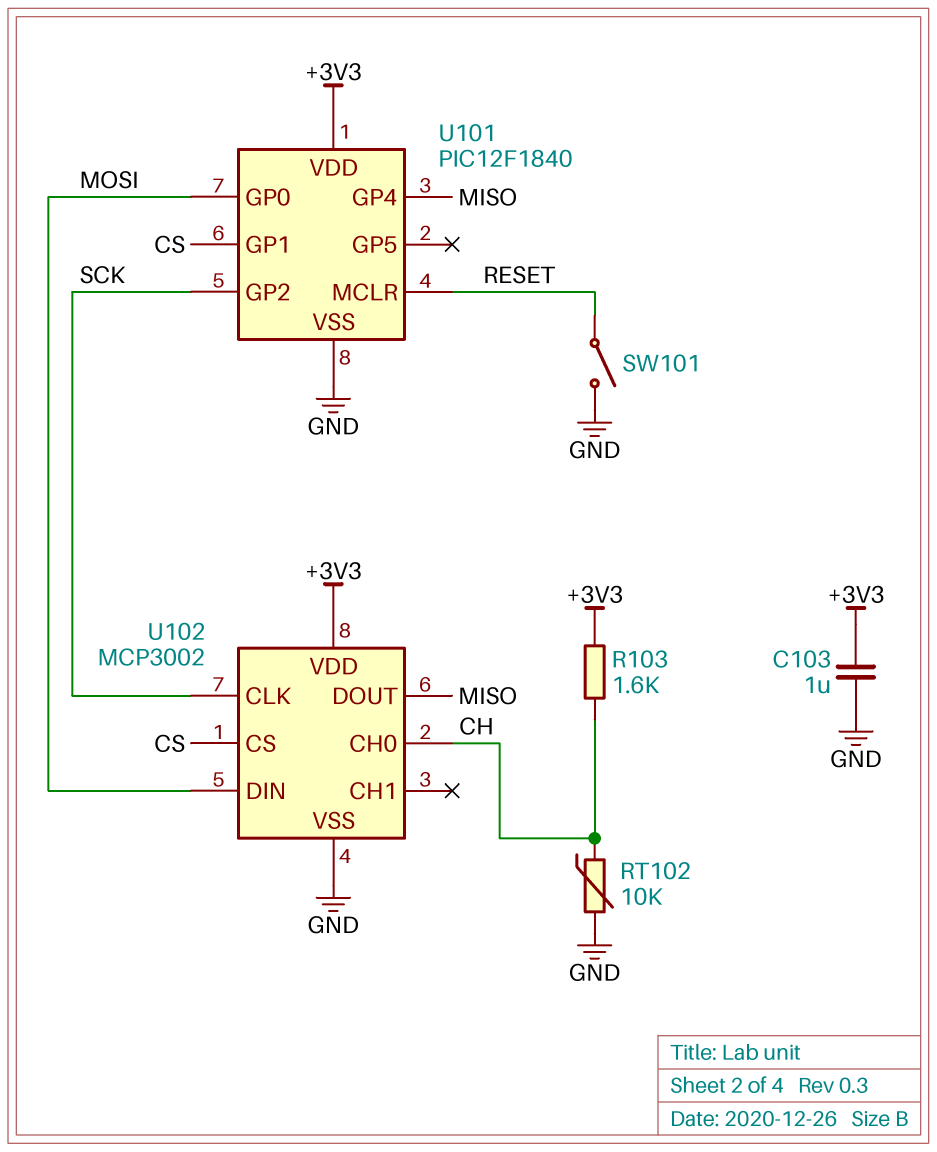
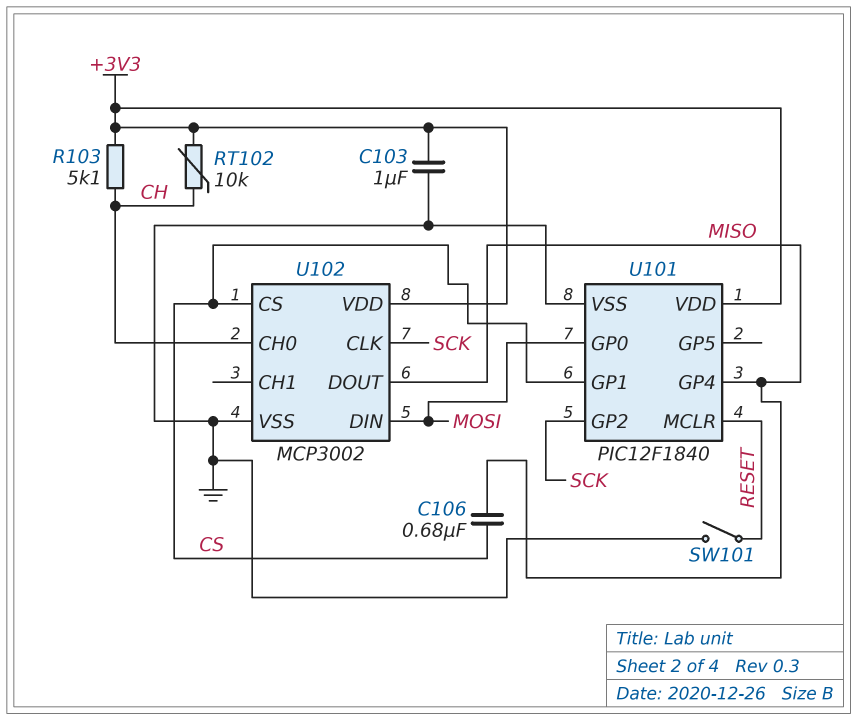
C106: none -> 680nF (CS, MISO)
R103: 1.6k (+3V3, CH) -> 5.1k (+3V3, CH)
RT102: 10k (CH, GND) -> 10k (+3V3, CH)

